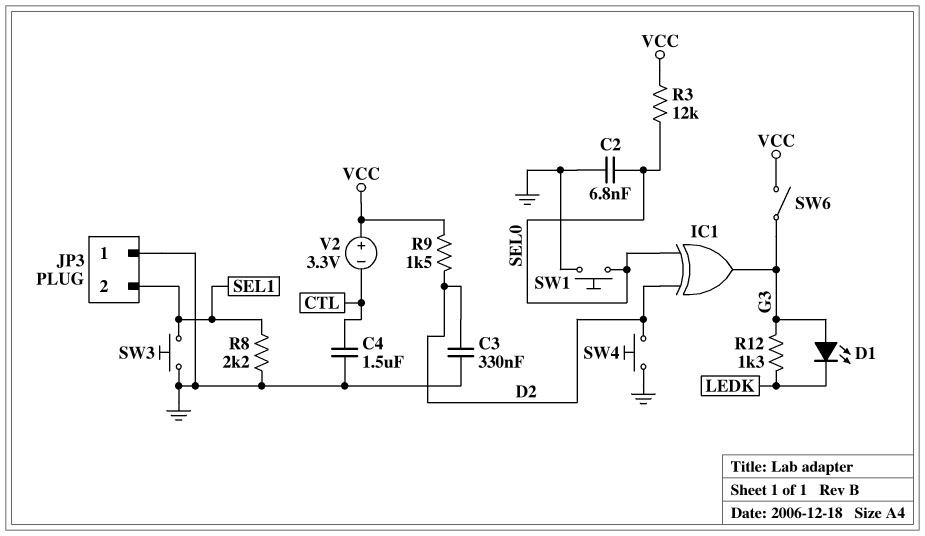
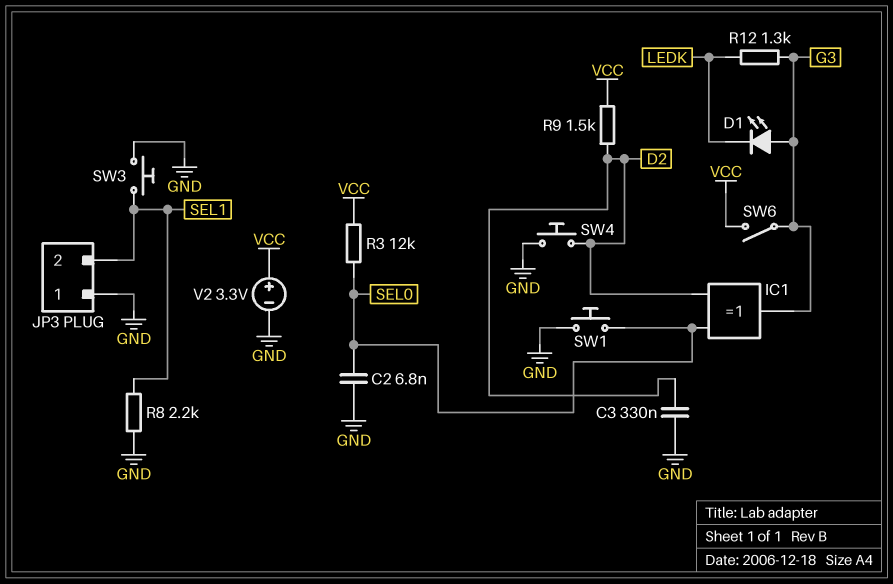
C4: 1.5uF (CTL, GND) -> none
V2: 3.3V (plus VCC, minus CTL) -> 3.3V (plus VCC, minus GND)

